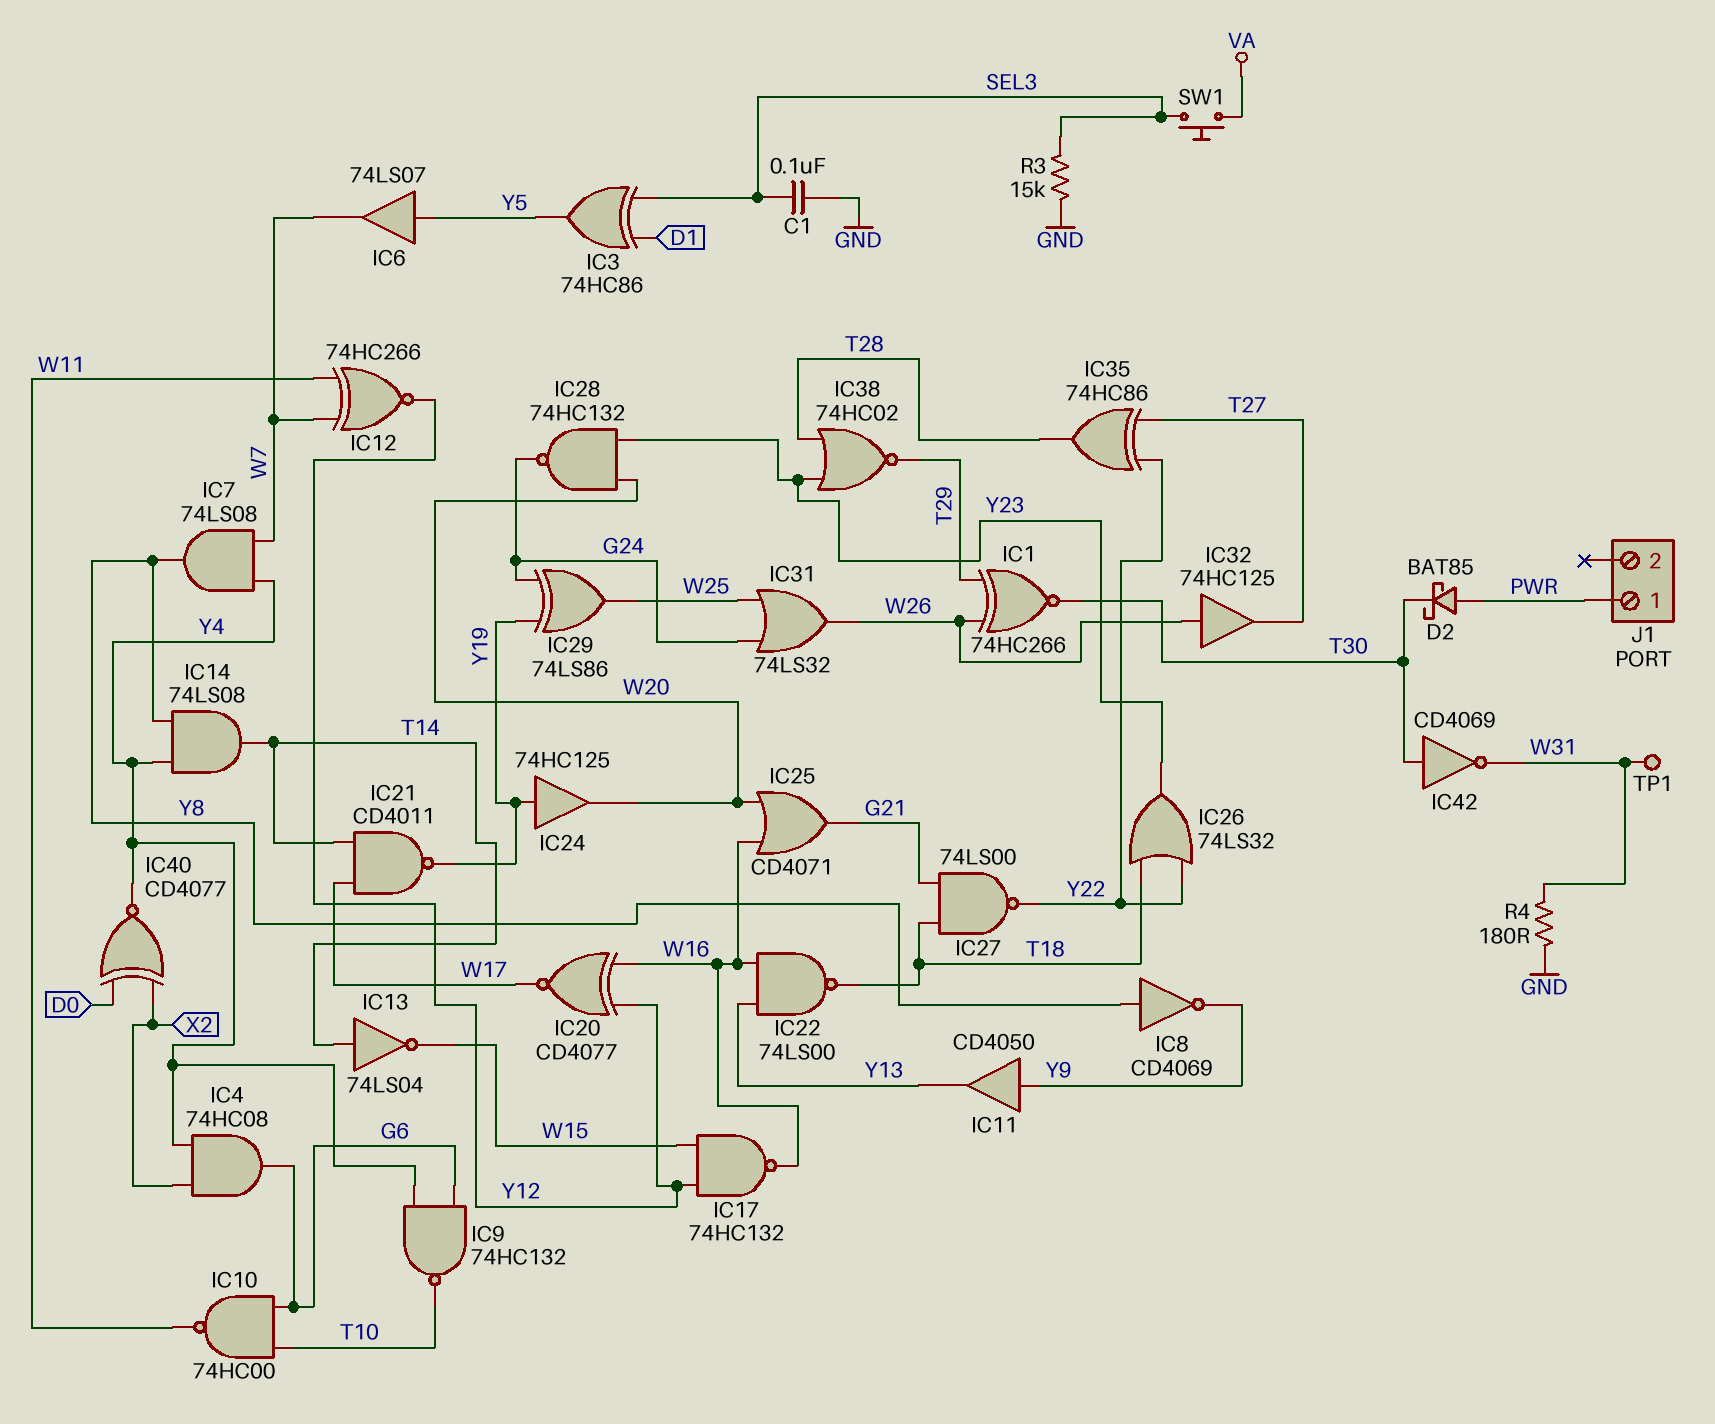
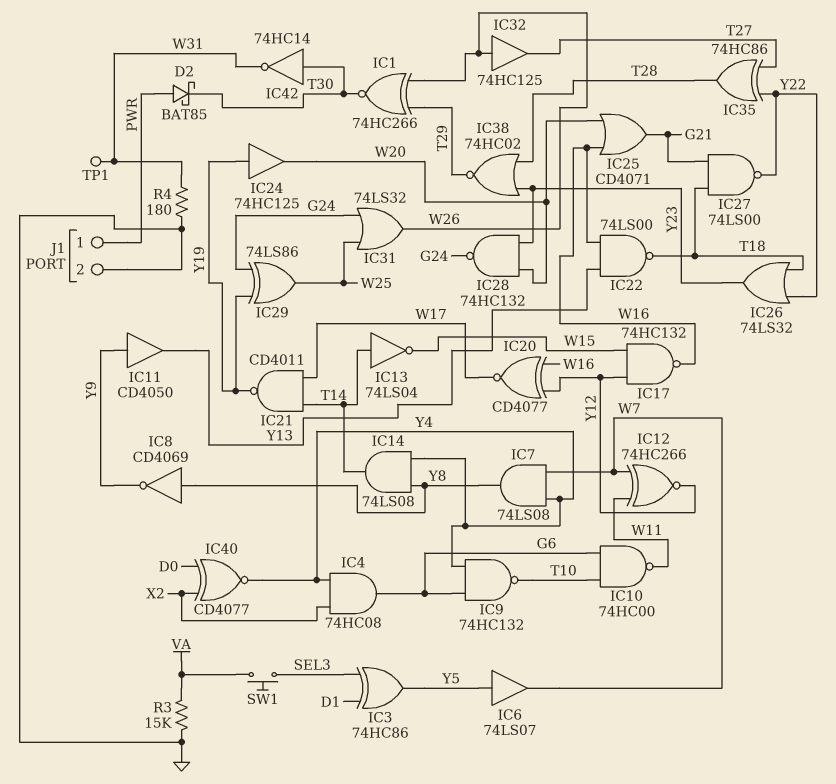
C1: 100nF (GND, SEL3) -> none
IC42: NOT CD4069 (in T30, out W31) -> NOT 74HC14 (in T30, out W31)
J1 pin 2: none -> GND
R3: 15k (GND, SEL3) -> 15k (GND, VA)

